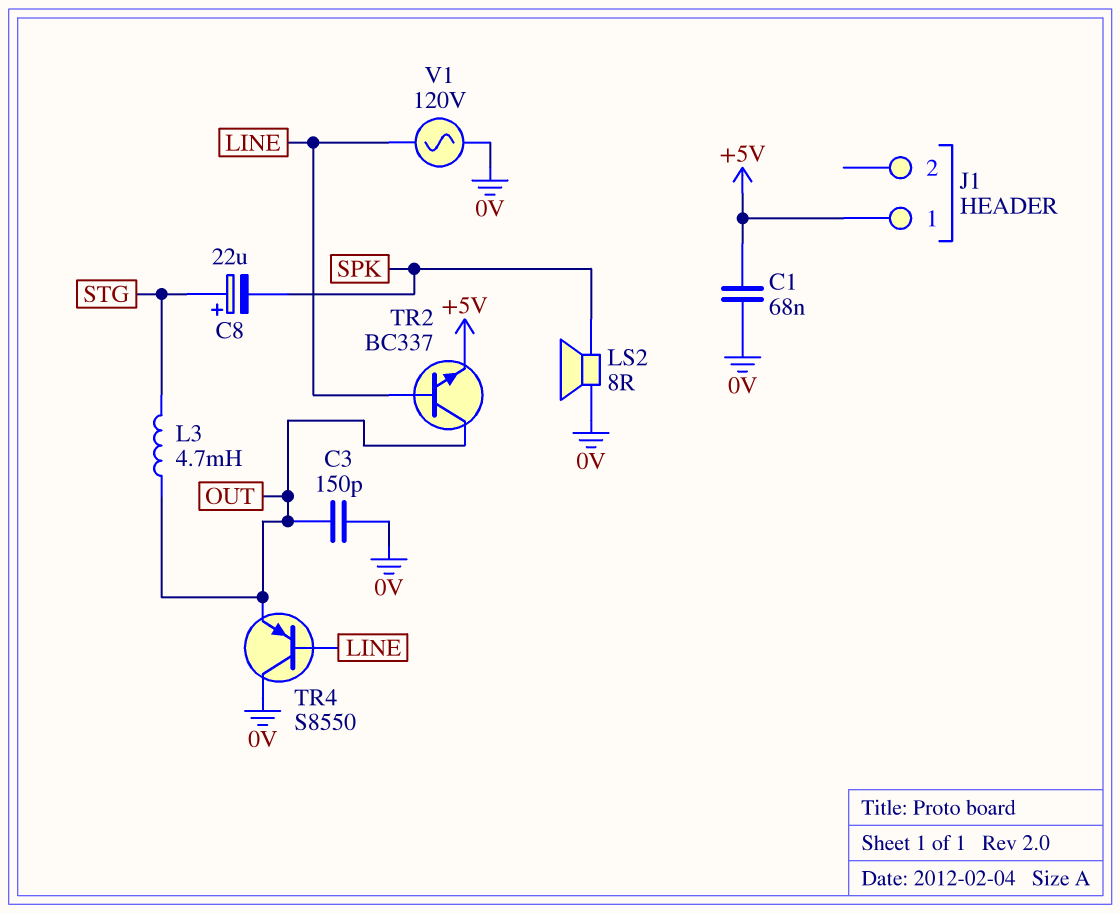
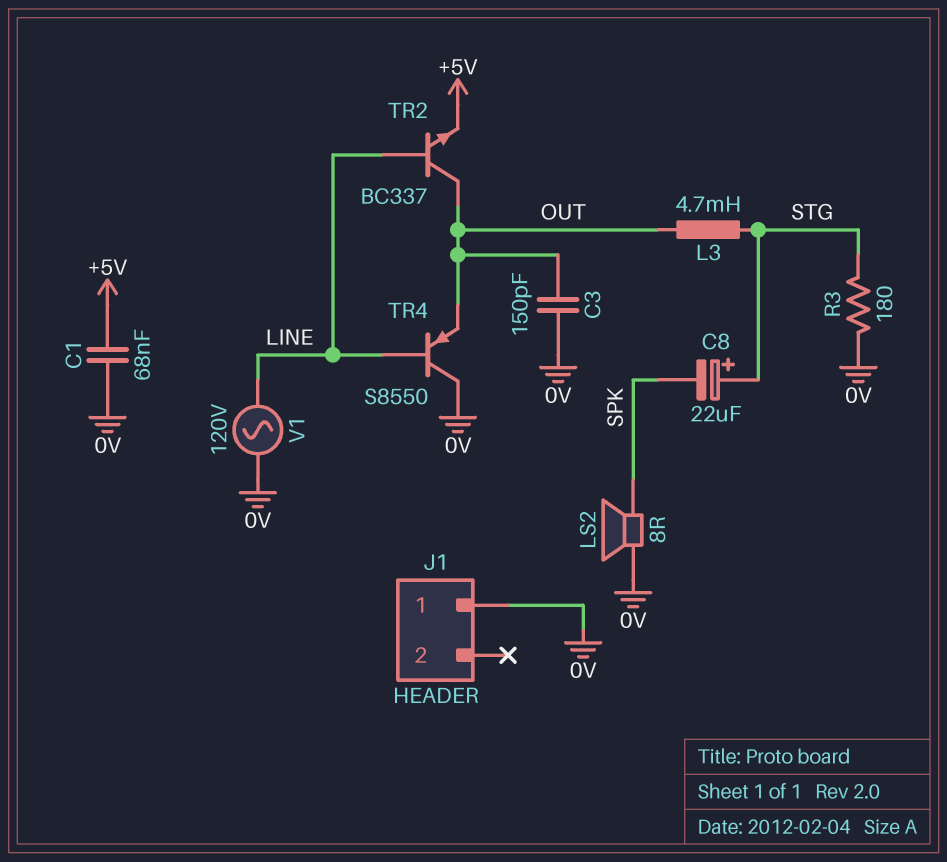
J1 pin 1: +5V -> 0V
R3: none -> 180 (0V, STG)

